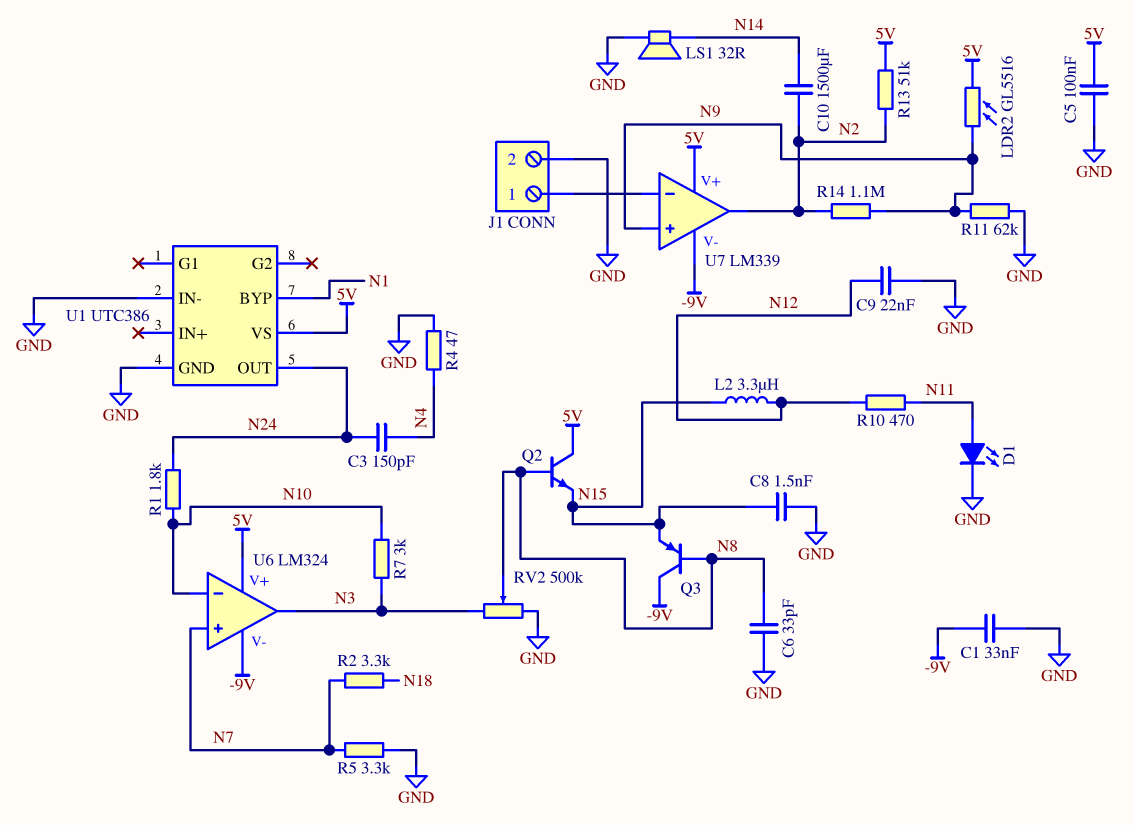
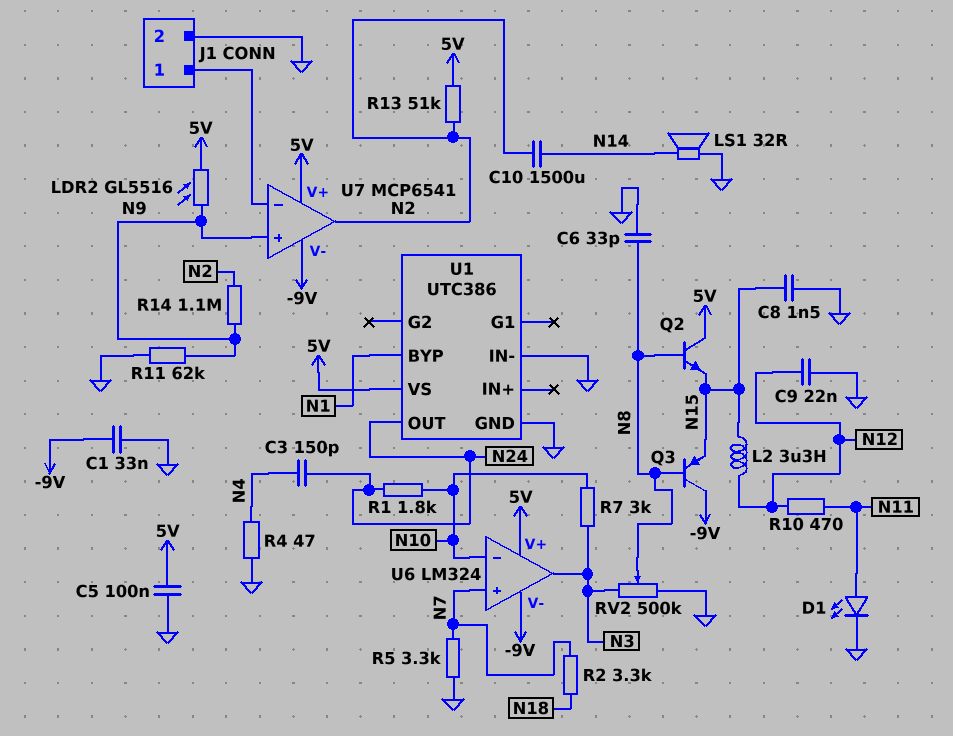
U7: LM339 -> MCP6541

